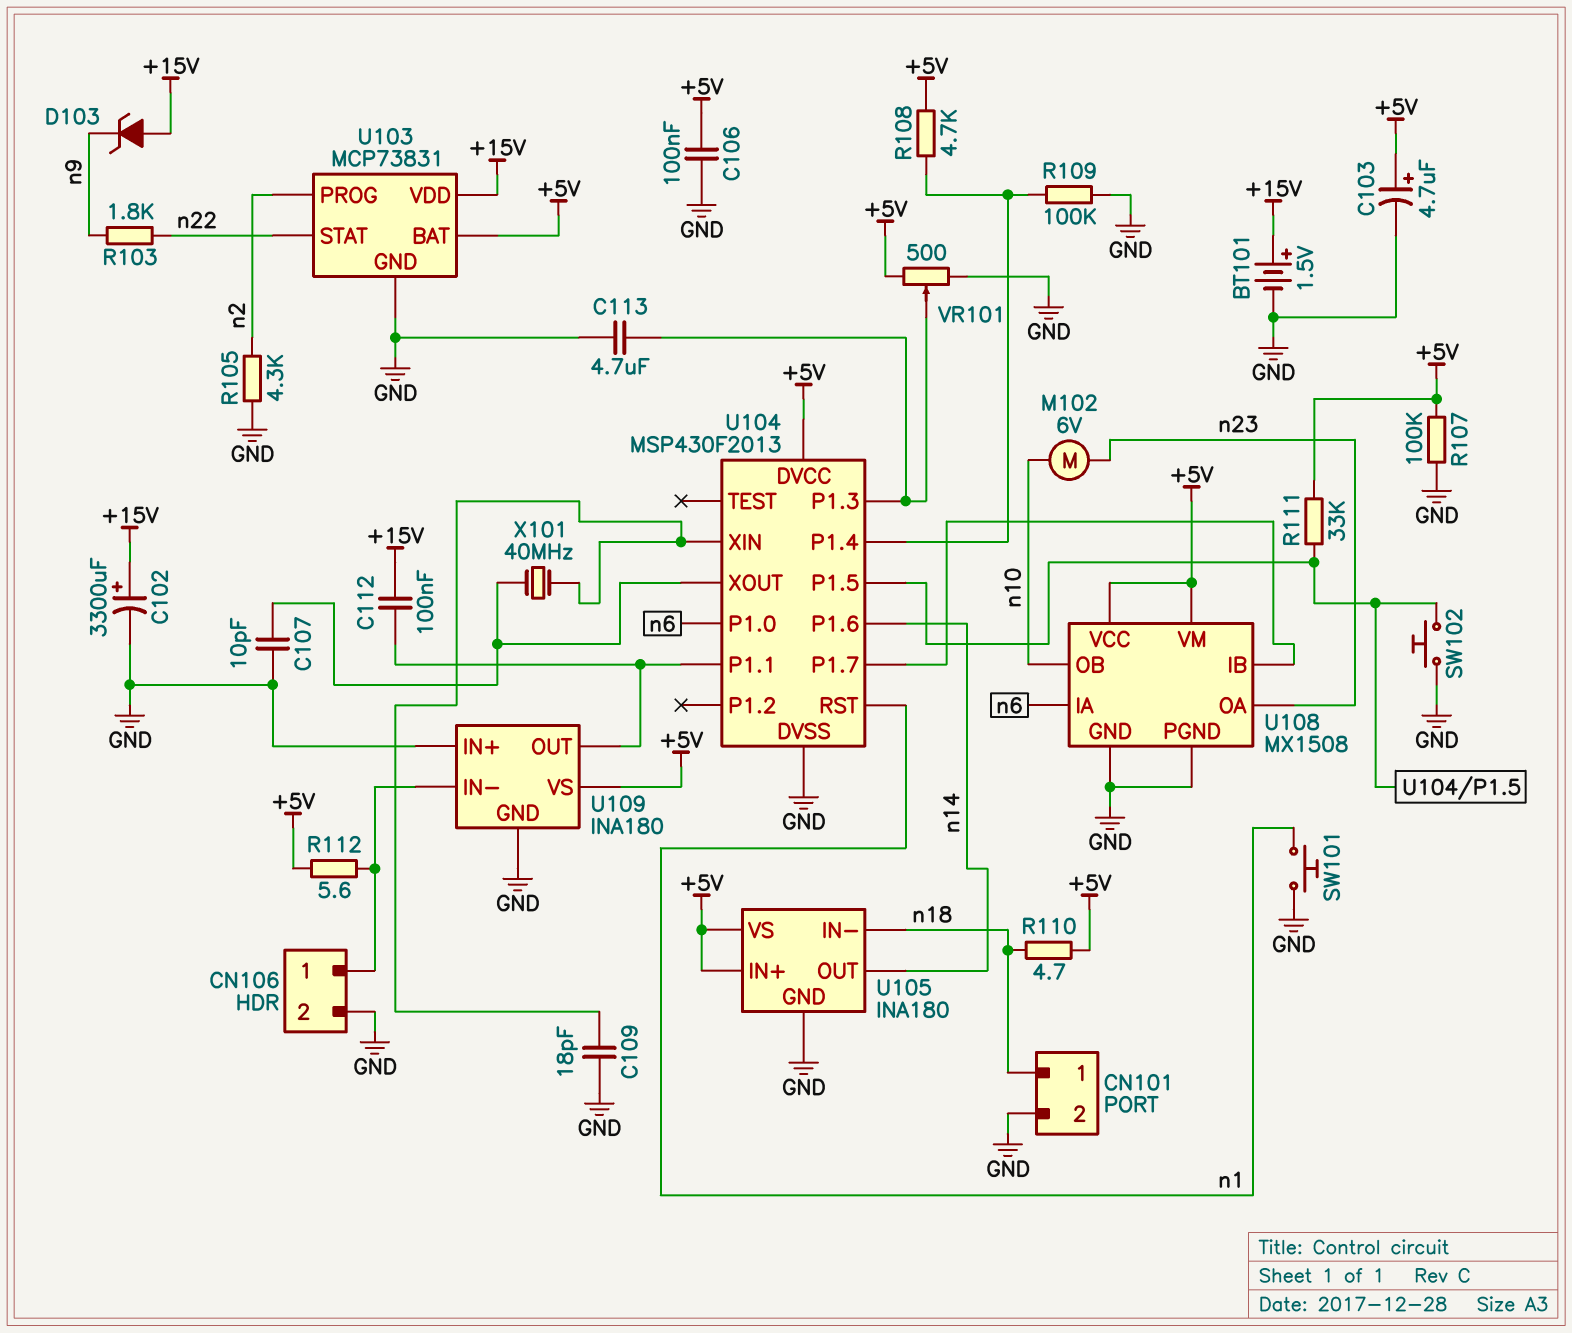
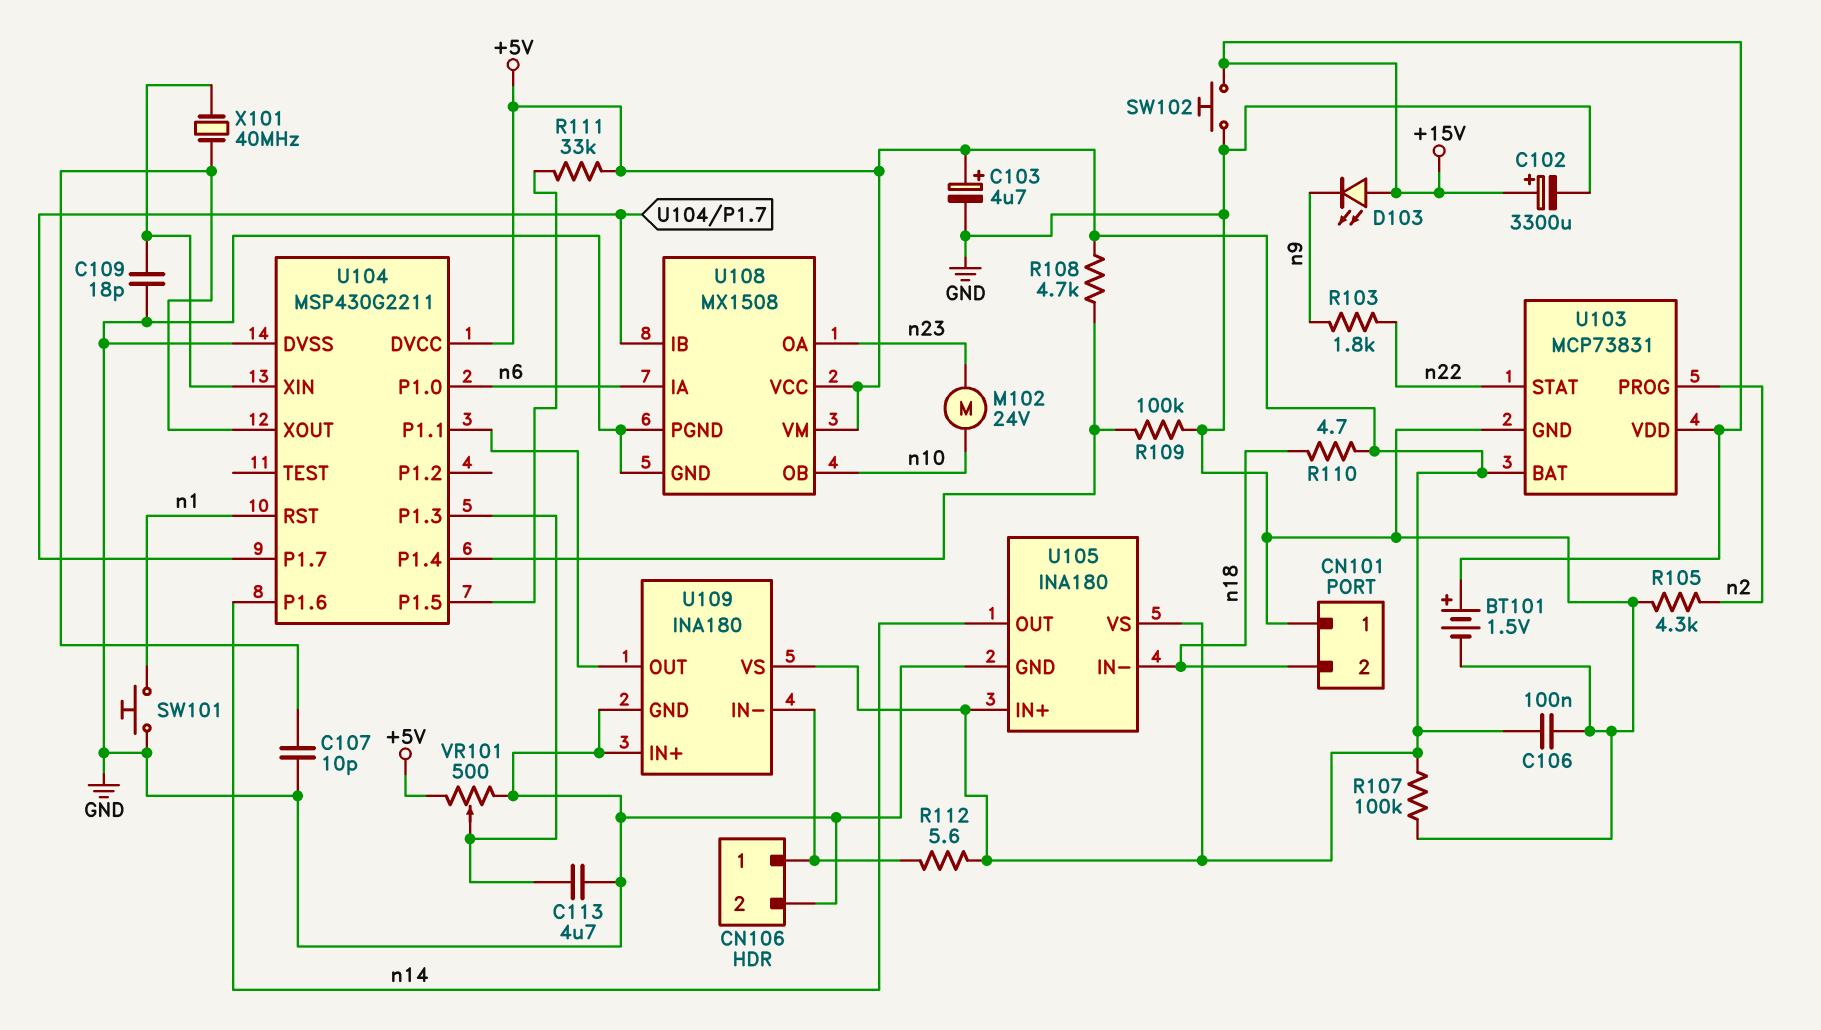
C112: 100nF (+15V, U104/P1.1) -> none
CN101 pin 1: n18 -> GND
CN101 pin 2: GND -> n18
D103: zener (A +15V, K n9) -> LED (A +15V, K n9)
M102: motor 6V (n10, n23) -> motor 24V (n10, n23)
SW102: button (GND, U104/P1.5) -> button (+15V, GND)
U104: MSP430F2013 -> MSP430G2211

